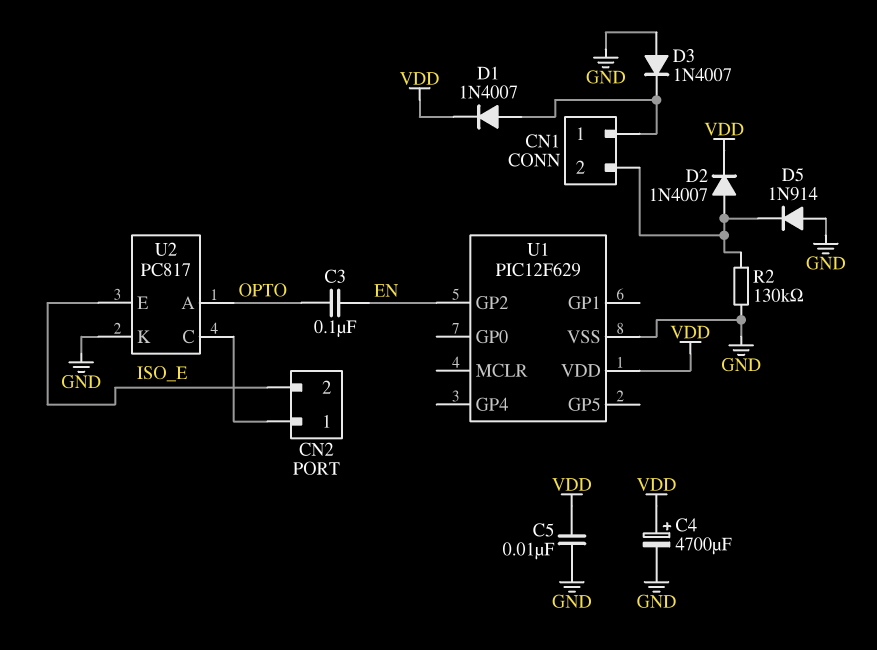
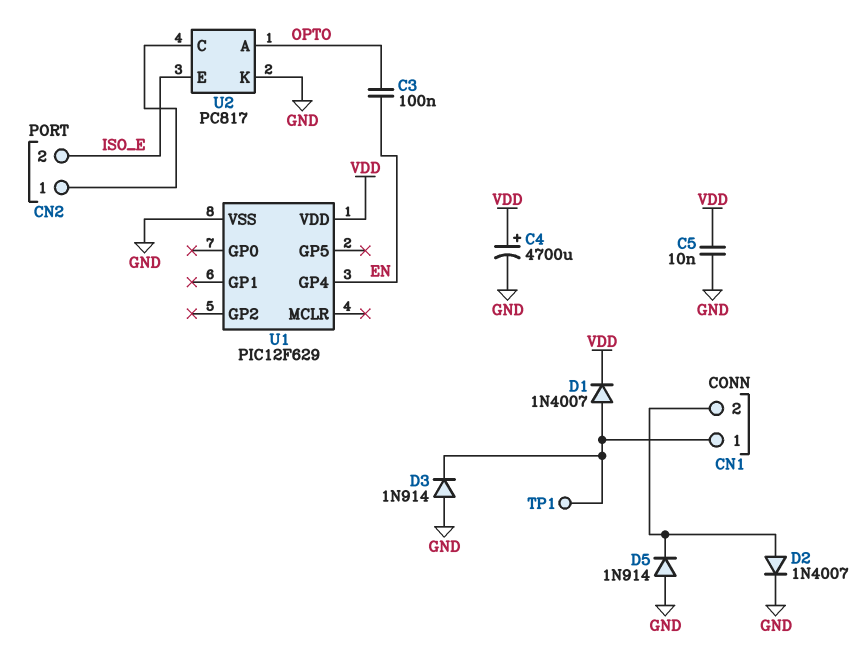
D2: diode 1N4007 (A CN1/2, K VDD) -> diode 1N4007 (A CN1/2, K GND)
D3: diode 1N4007 (A GND, K CN1/1) -> diode 1N914 (A GND, K CN1/1)
R2: 130k (CN1/2, GND) -> none
TP1: none -> test point (CN1/1)
U1 pin GP2: EN -> none
U1 pin GP4: none -> EN

